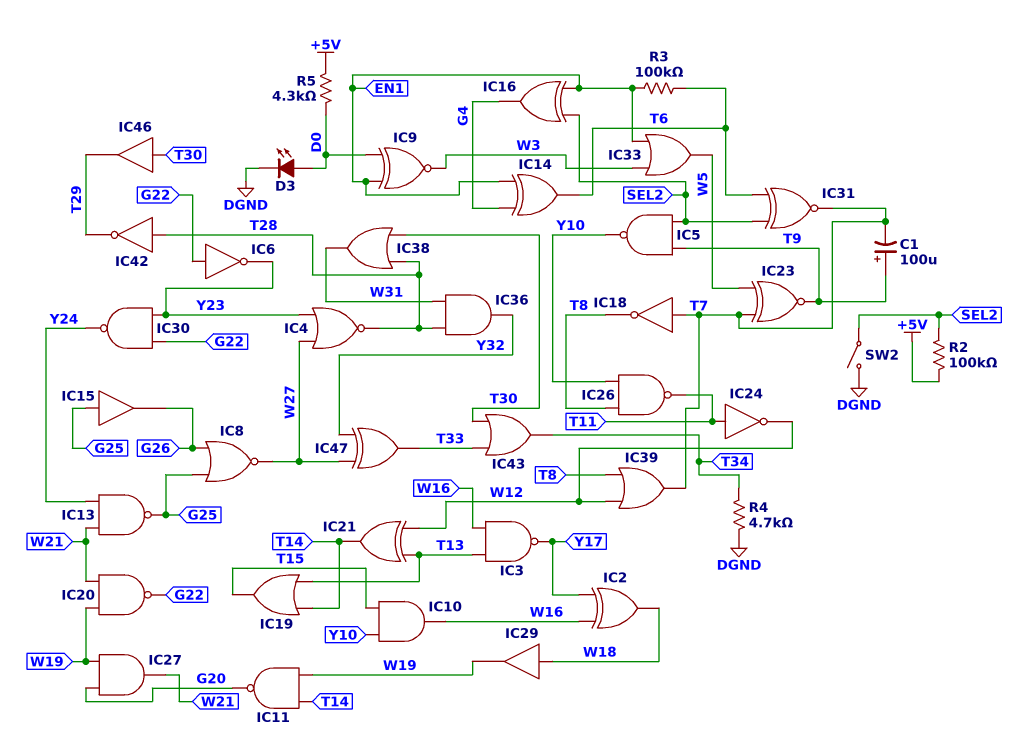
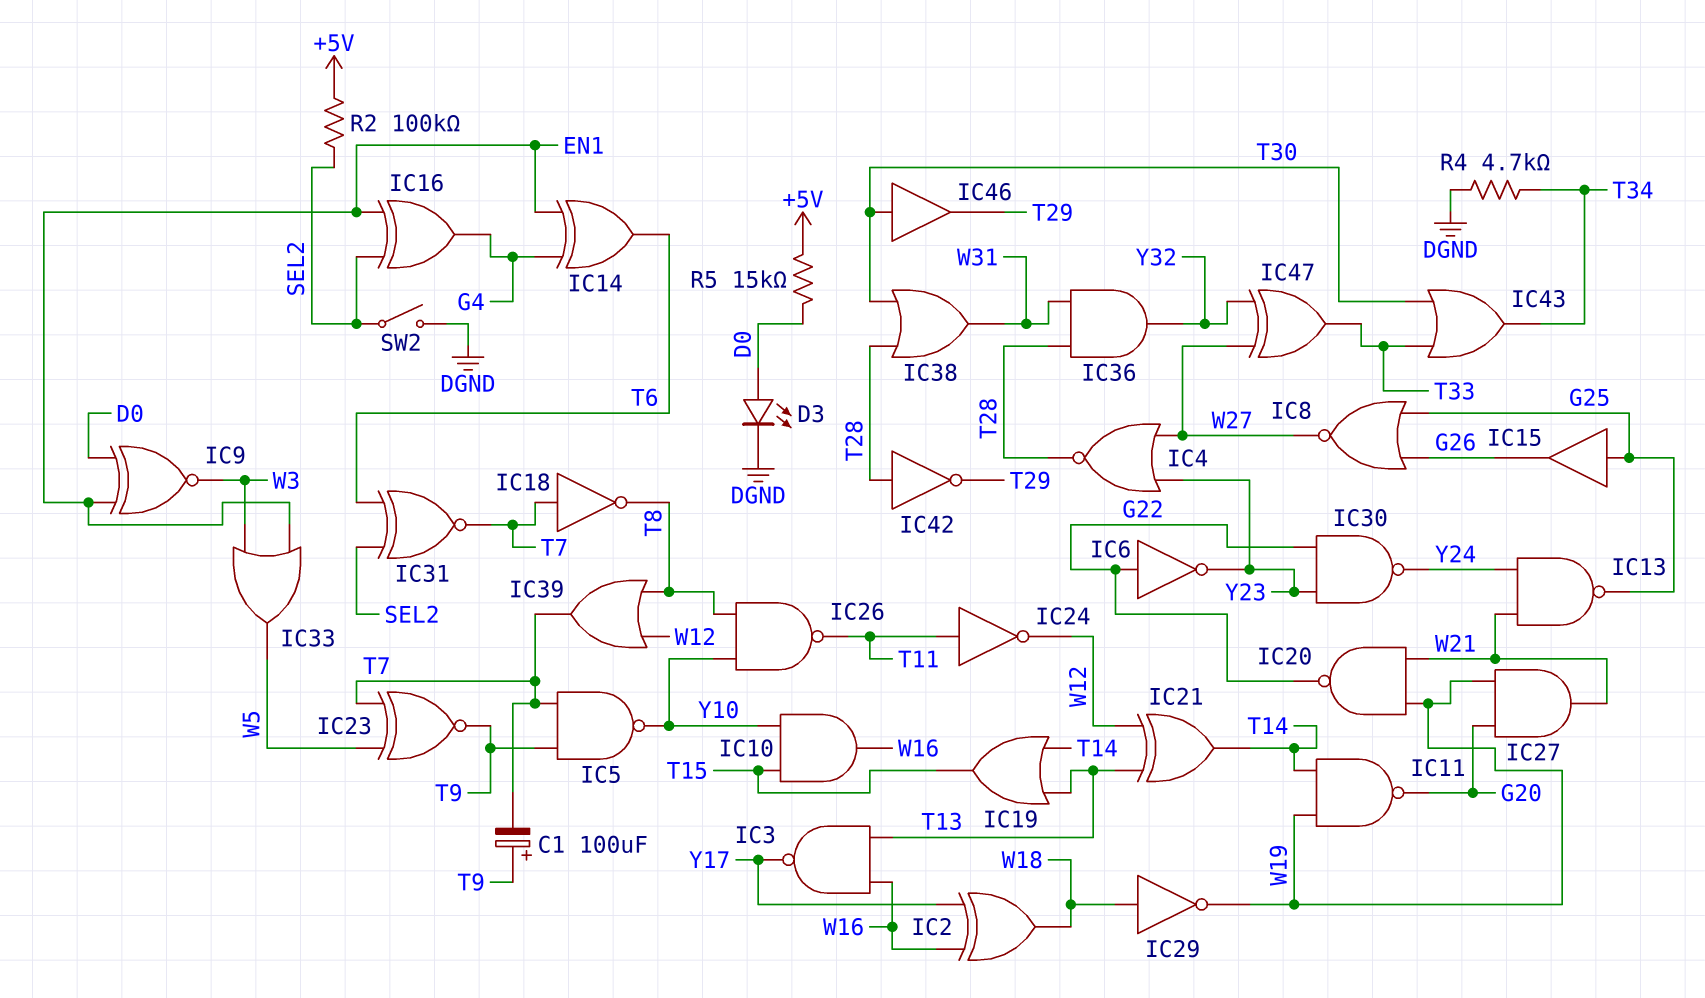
IC5: NAND (in SEL2, in T9, out Y10) -> NAND (in T7, in T9, out Y10)
IC29: buffer (in W18, out W19) -> NOT (in W18, out W19)
R3: 100k (EN1, T6) -> none
R5: 4.3k (+5V, D0) -> 15k (+5V, D0)

